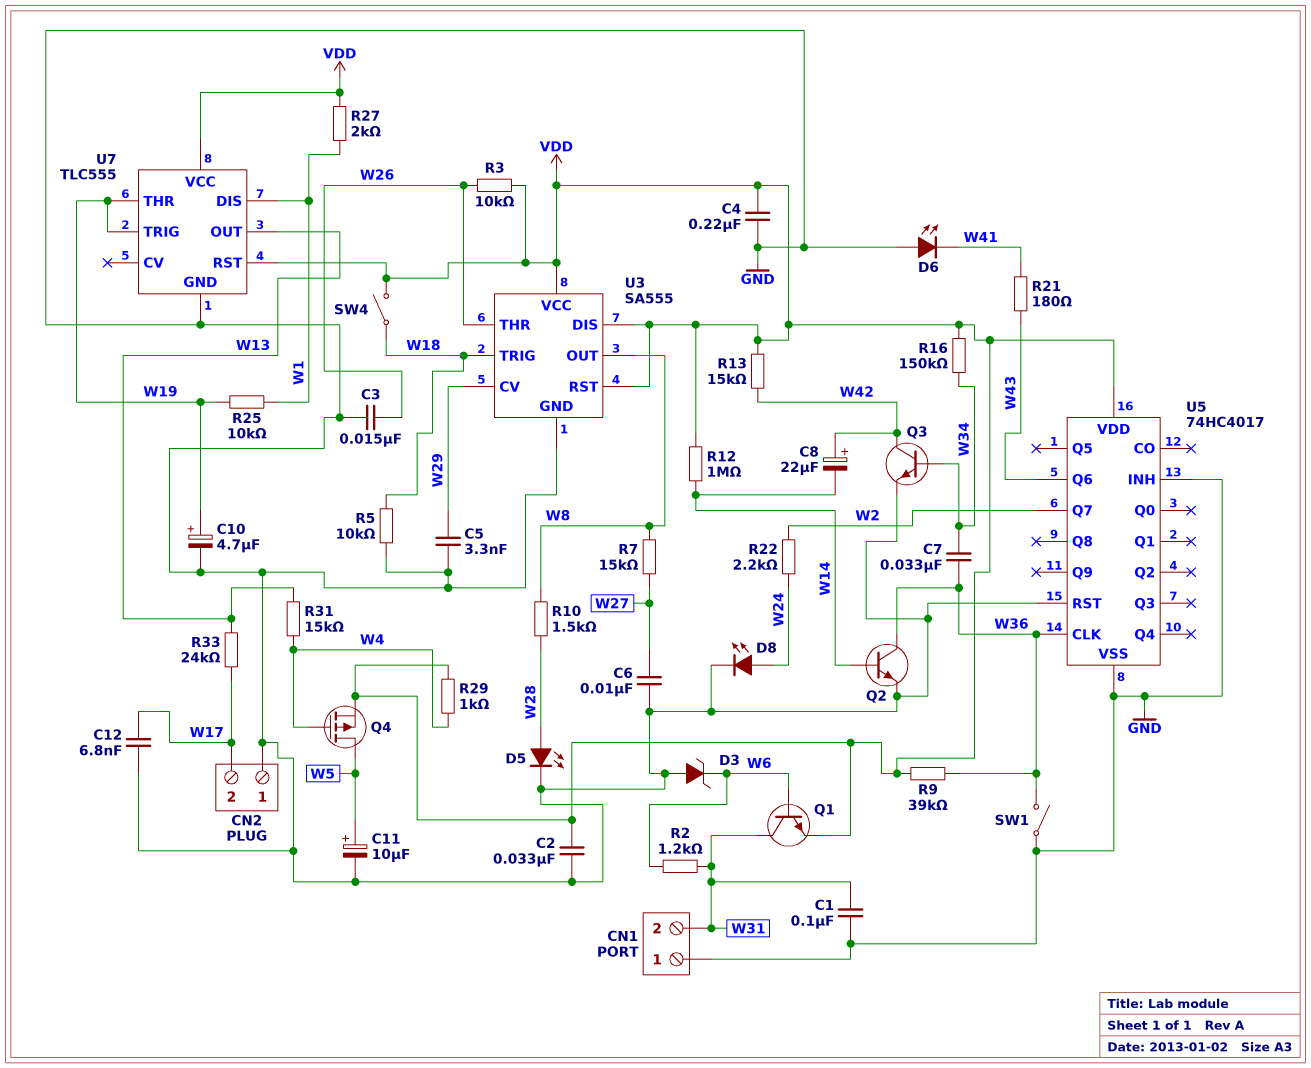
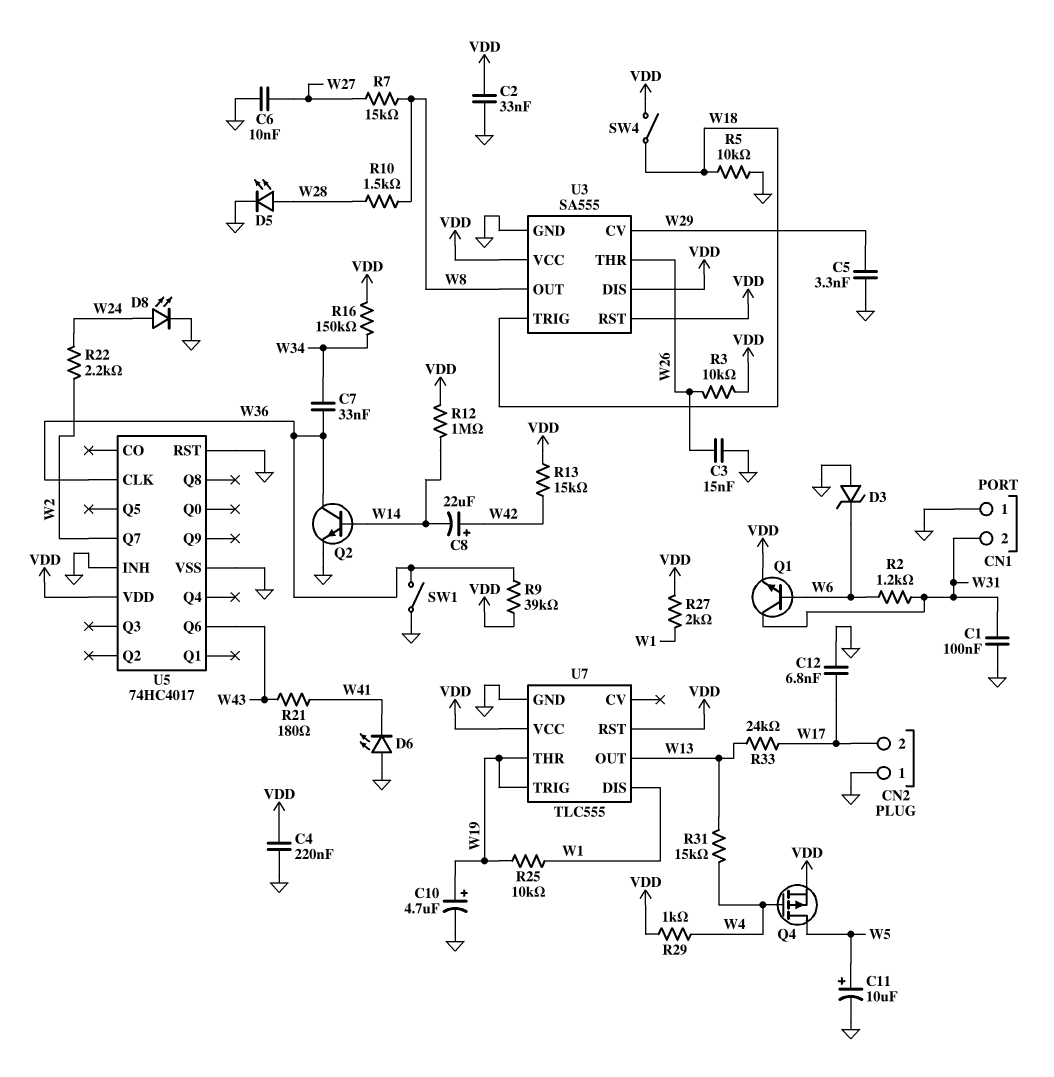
Q3: NPN (B W34, C W42, E GND) -> none

